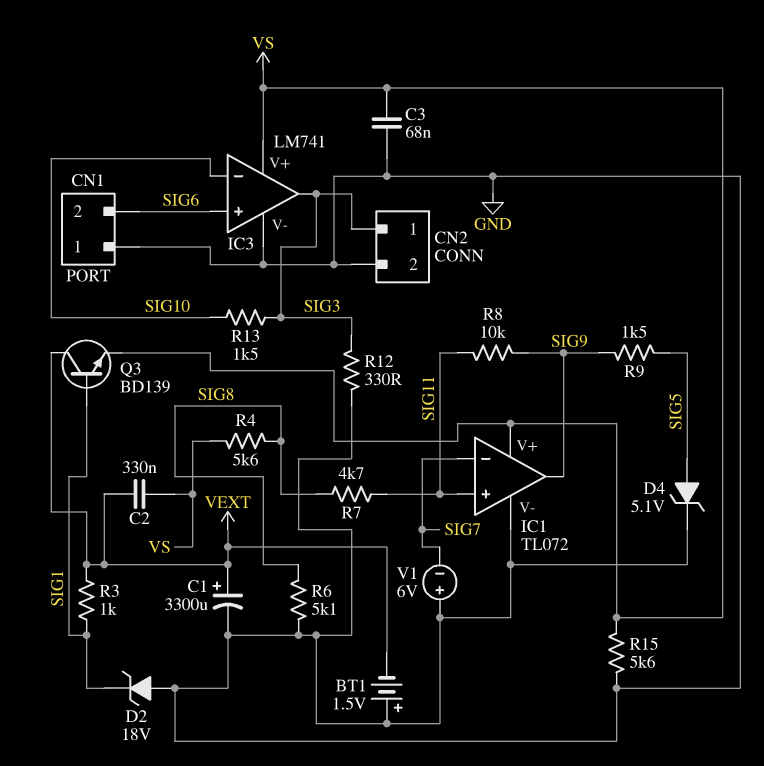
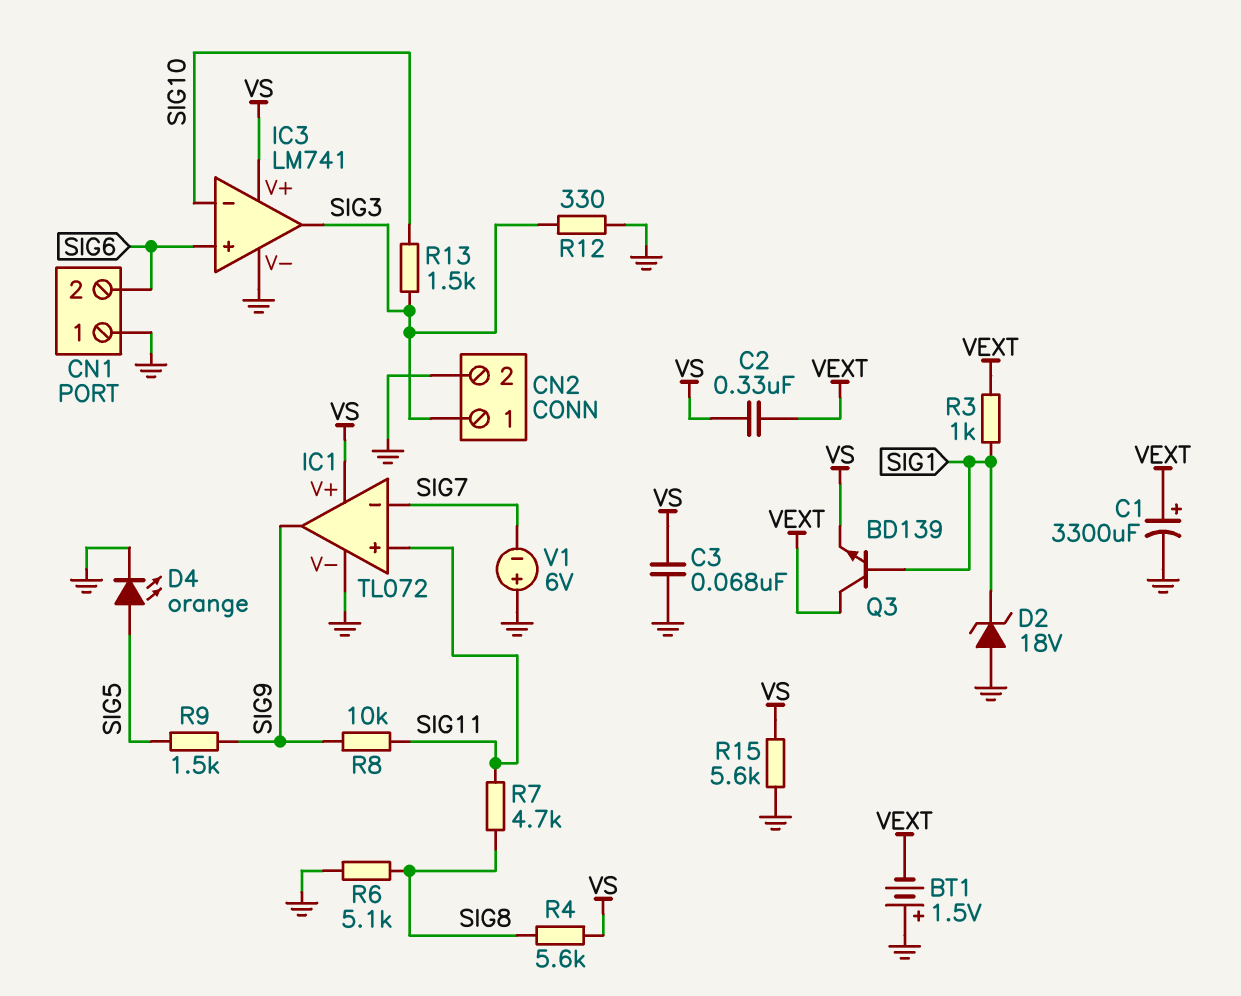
D4: zener 5.1V (A SIG5, K GND) -> LED orange (A SIG5, K GND)

